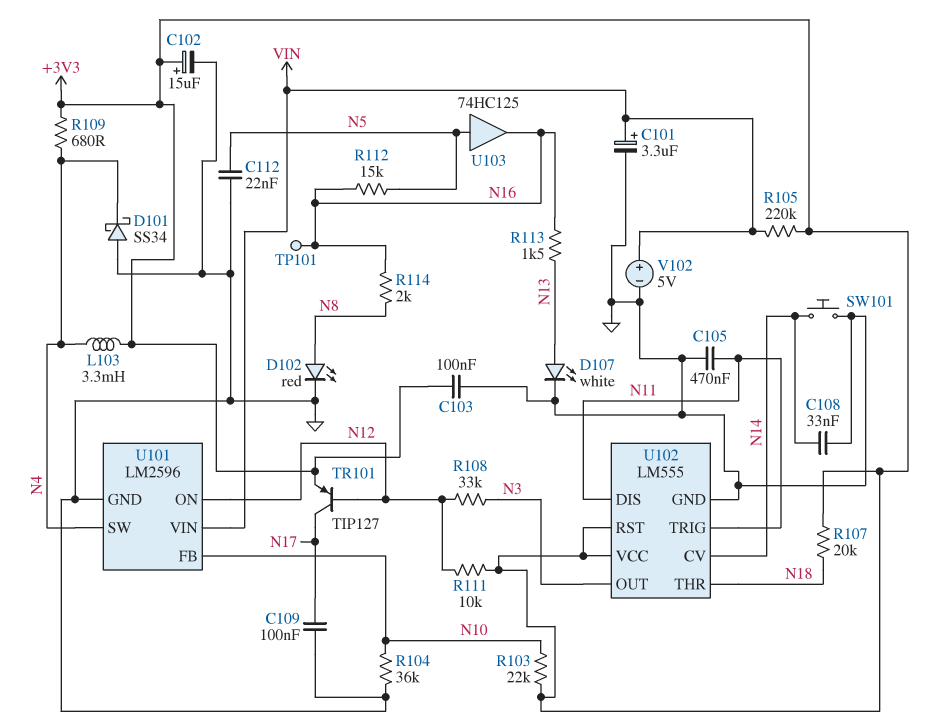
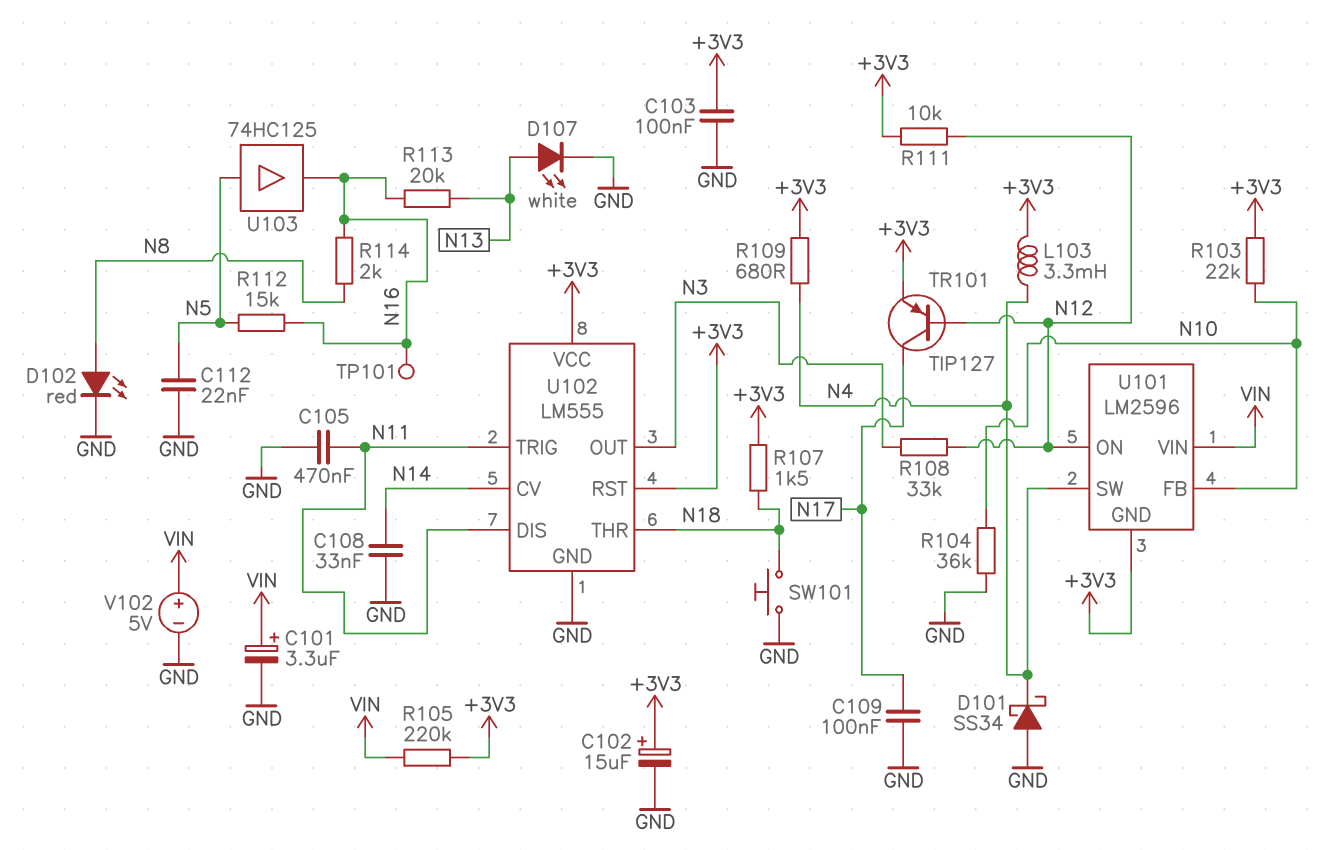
R107: 20k (+3V3, N18) -> 1.5k (+3V3, N18)
R113: 1.5k (N13, N16) -> 20k (N13, N16)
SW101: button (GND, N14) -> button (GND, N18)
U101 pin GND: GND -> +3V3

